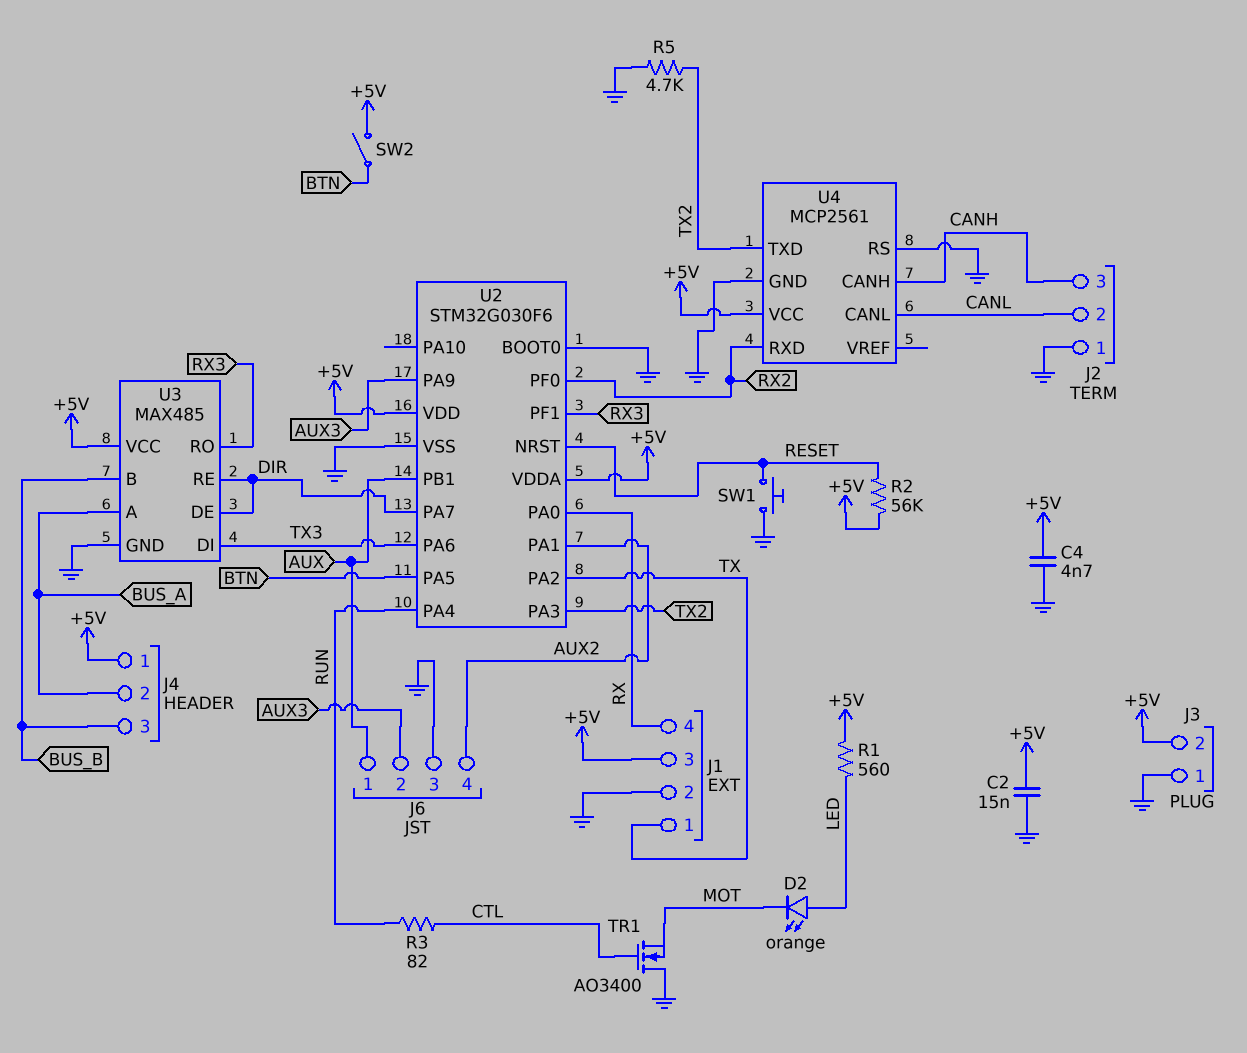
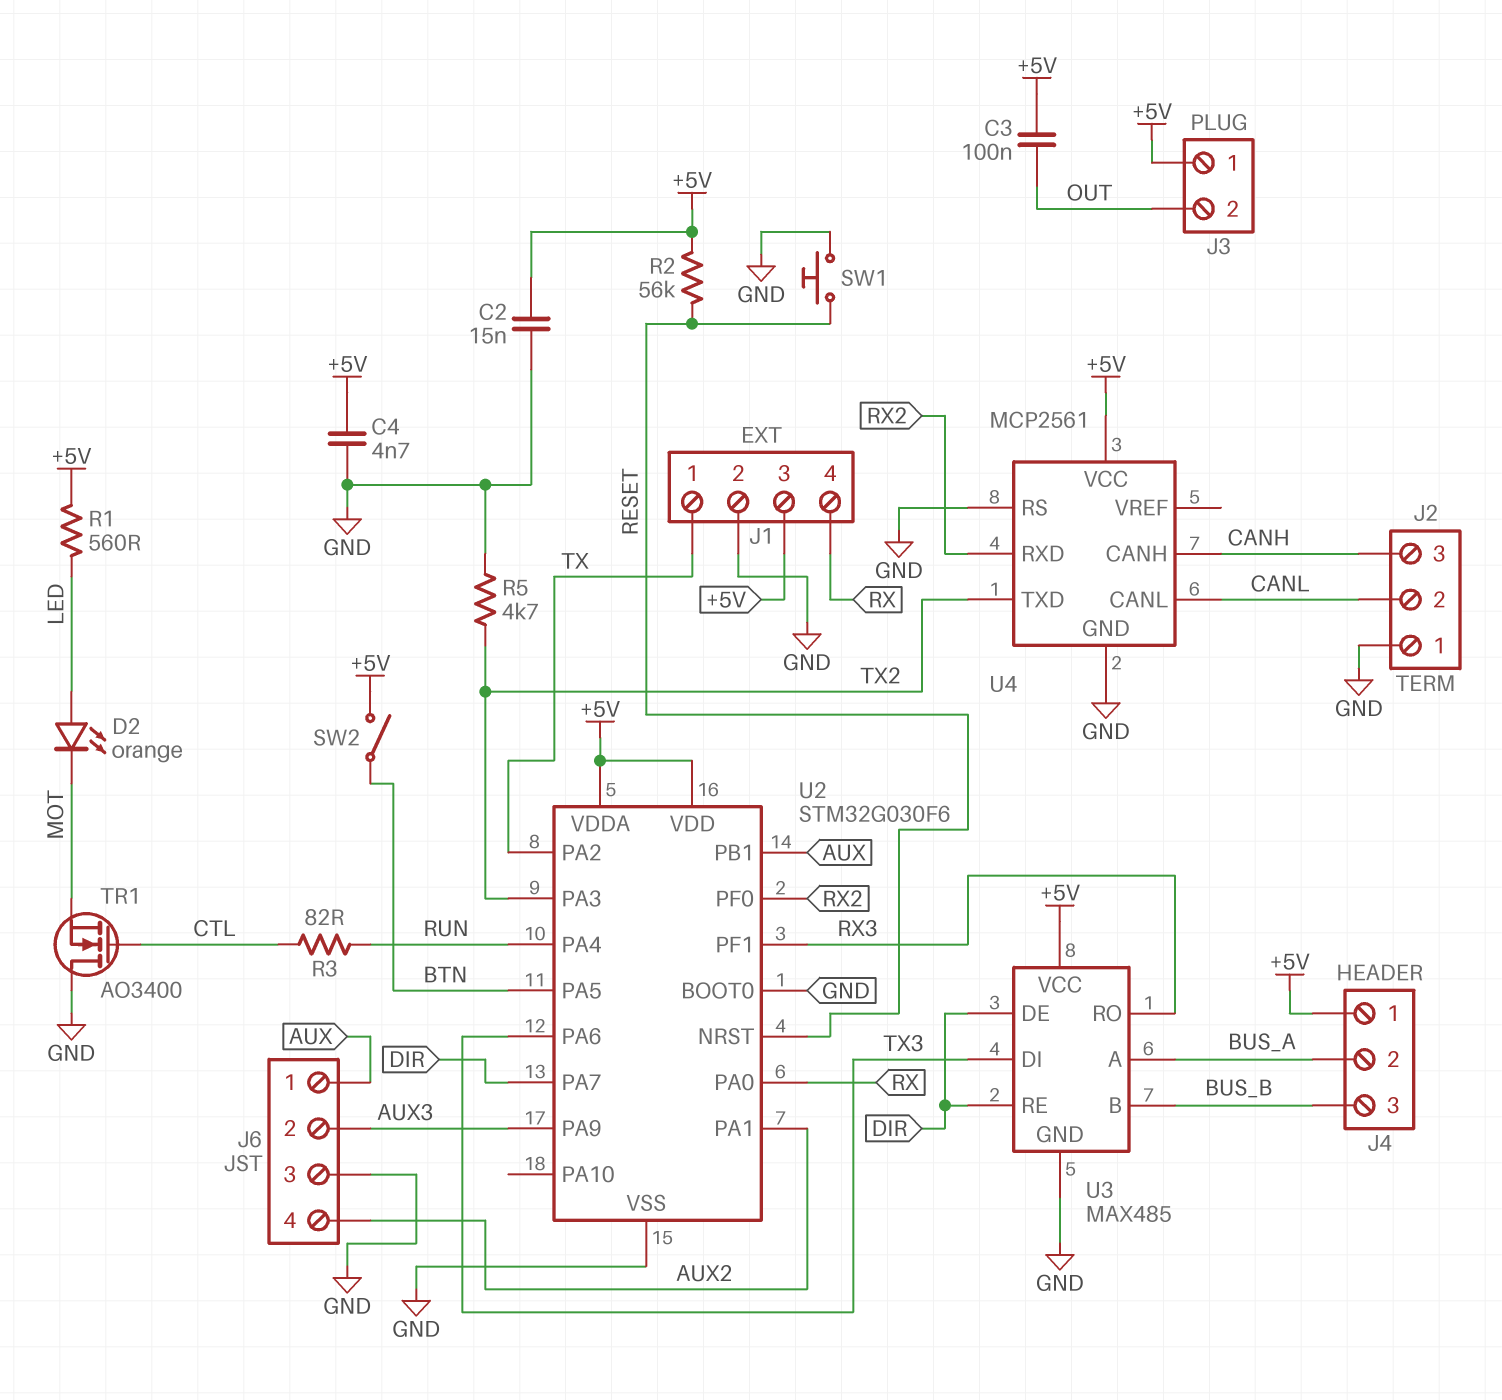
C3: none -> 100nF (+5V, OUT)
J3 pin 1: GND -> +5V
J3 pin 2: +5V -> OUT

